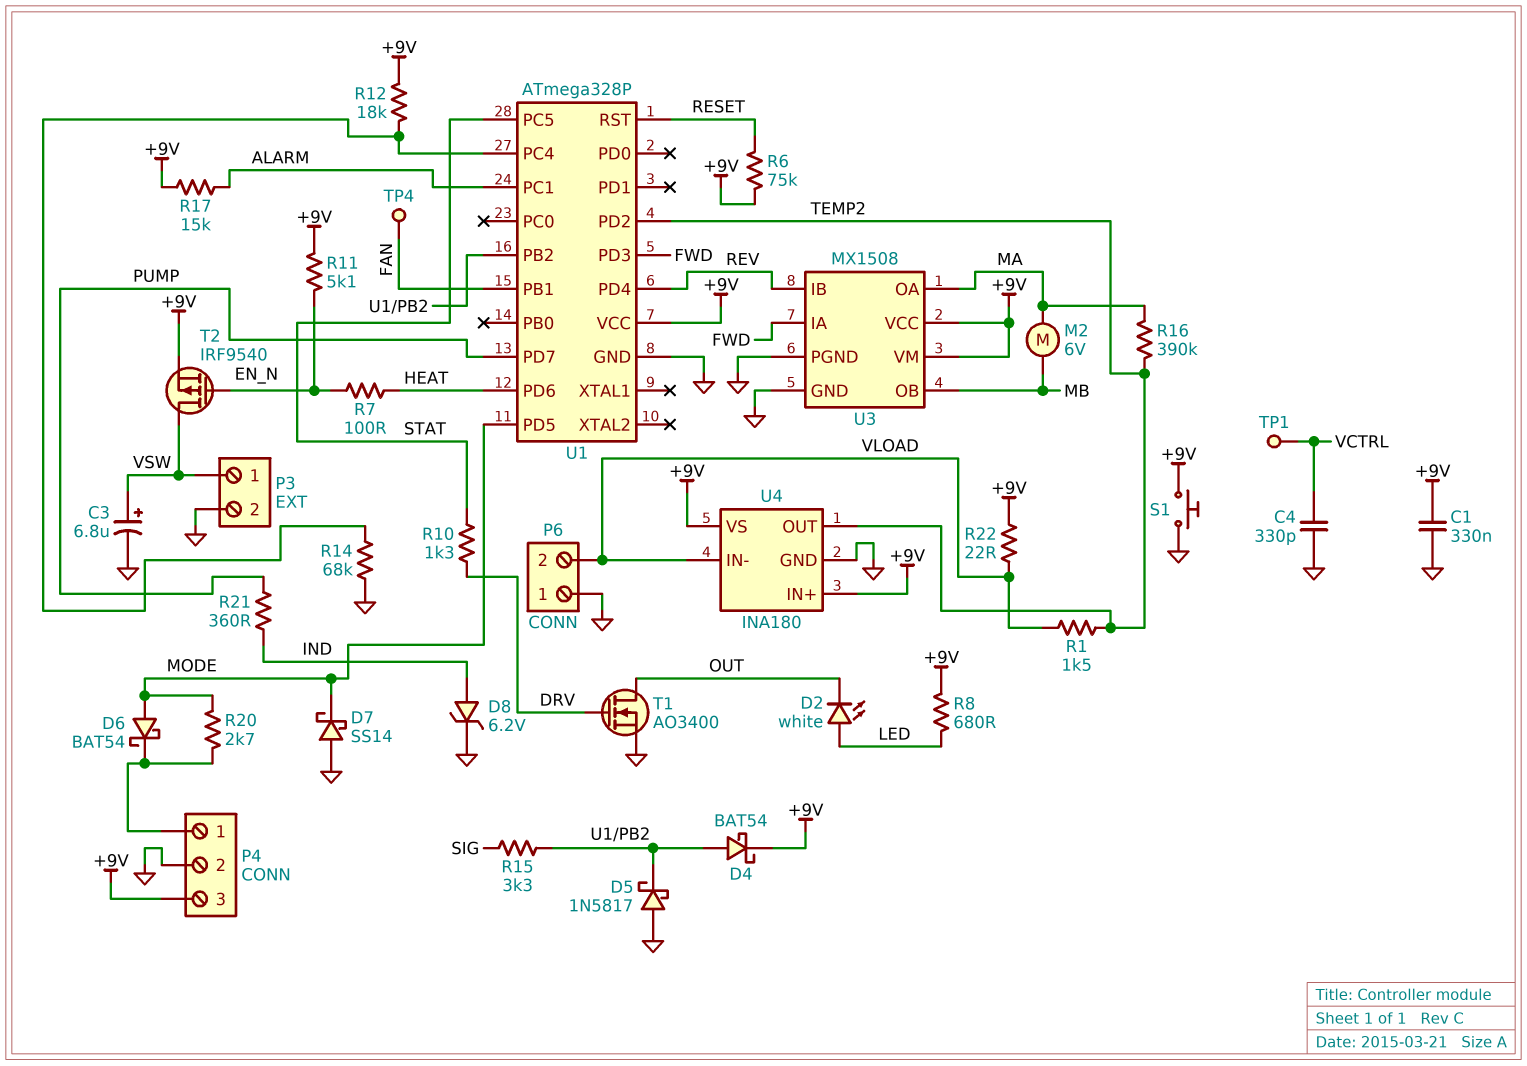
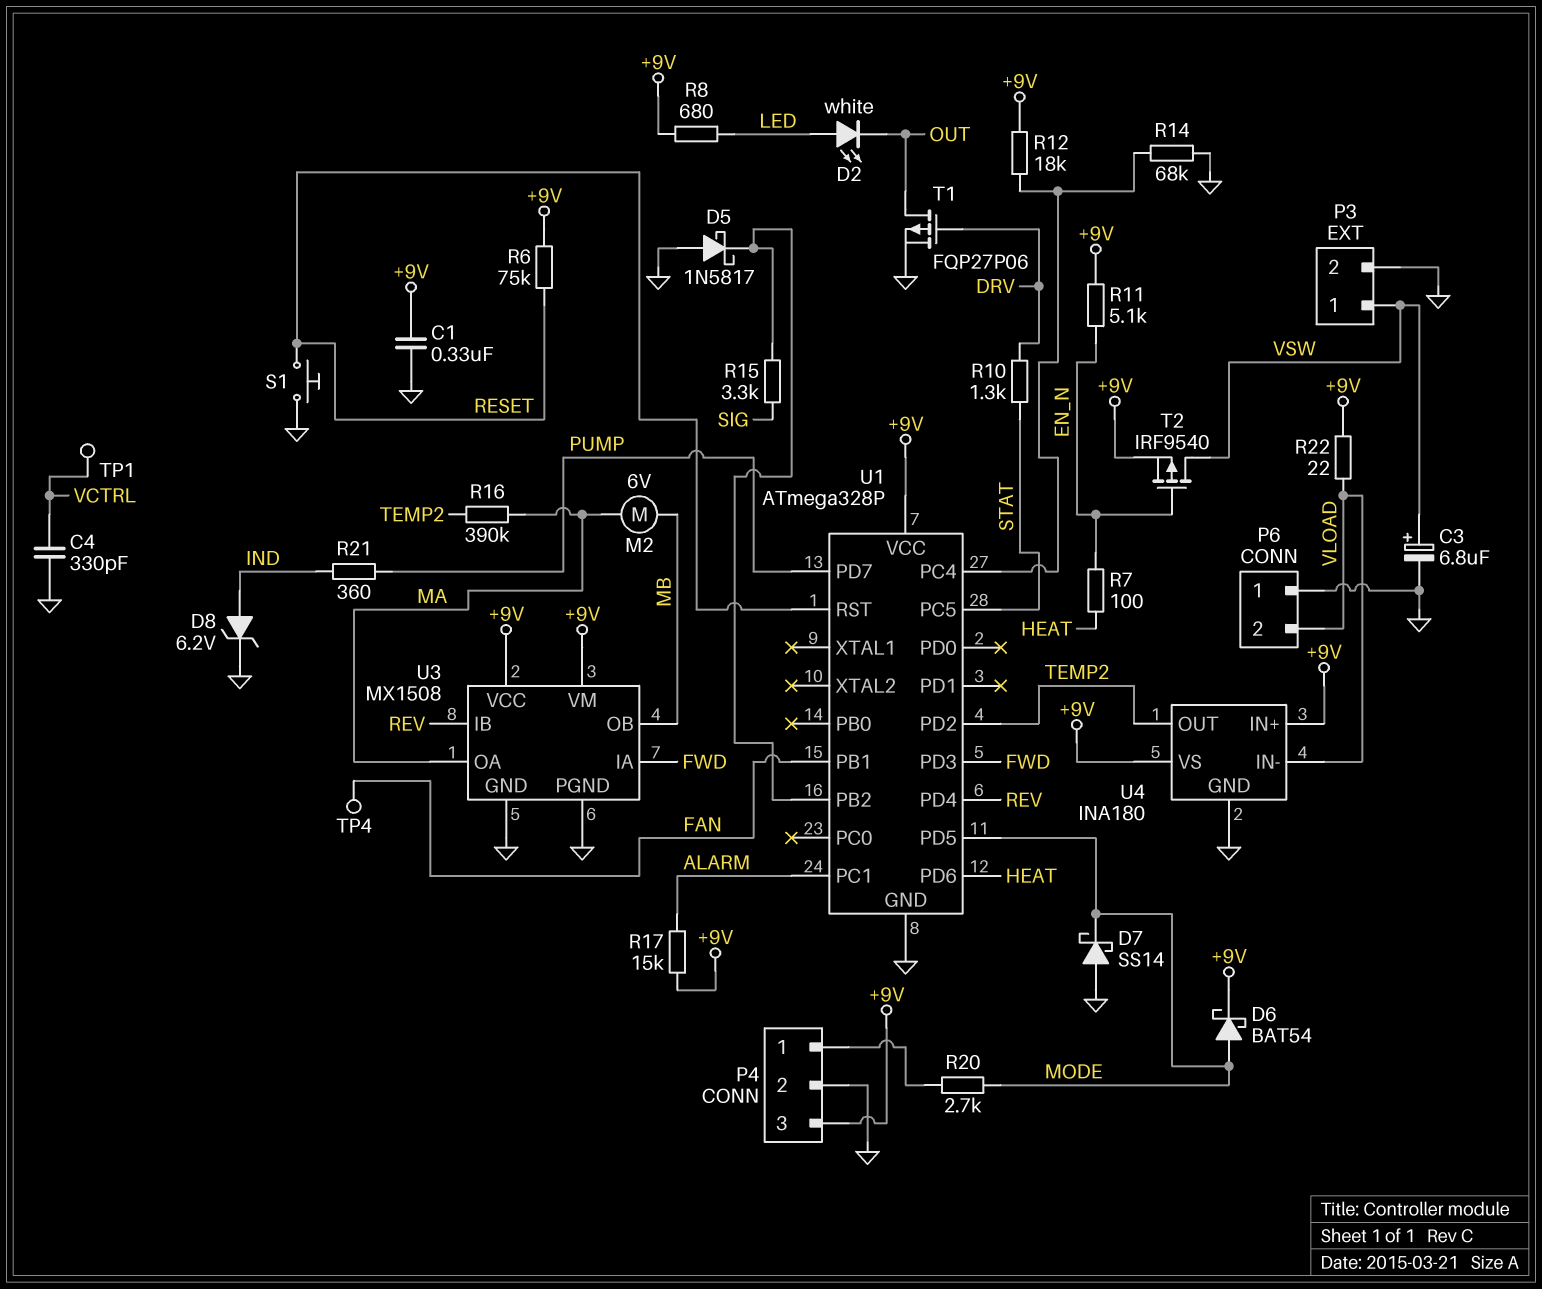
D4: schottky BAT54 (A U1/PB2, K +9V) -> none
D6: schottky BAT54 (A MODE, K P4/1) -> schottky BAT54 (A MODE, K +9V)
R1: 1.5k (TEMP2, VLOAD) -> none
S1: button (+9V, GND) -> button (GND, RESET)
T1: NMOS AO3400 (G DRV, D OUT, S GND) -> PMOS FQP27P06 (G DRV, D OUT, S GND)

